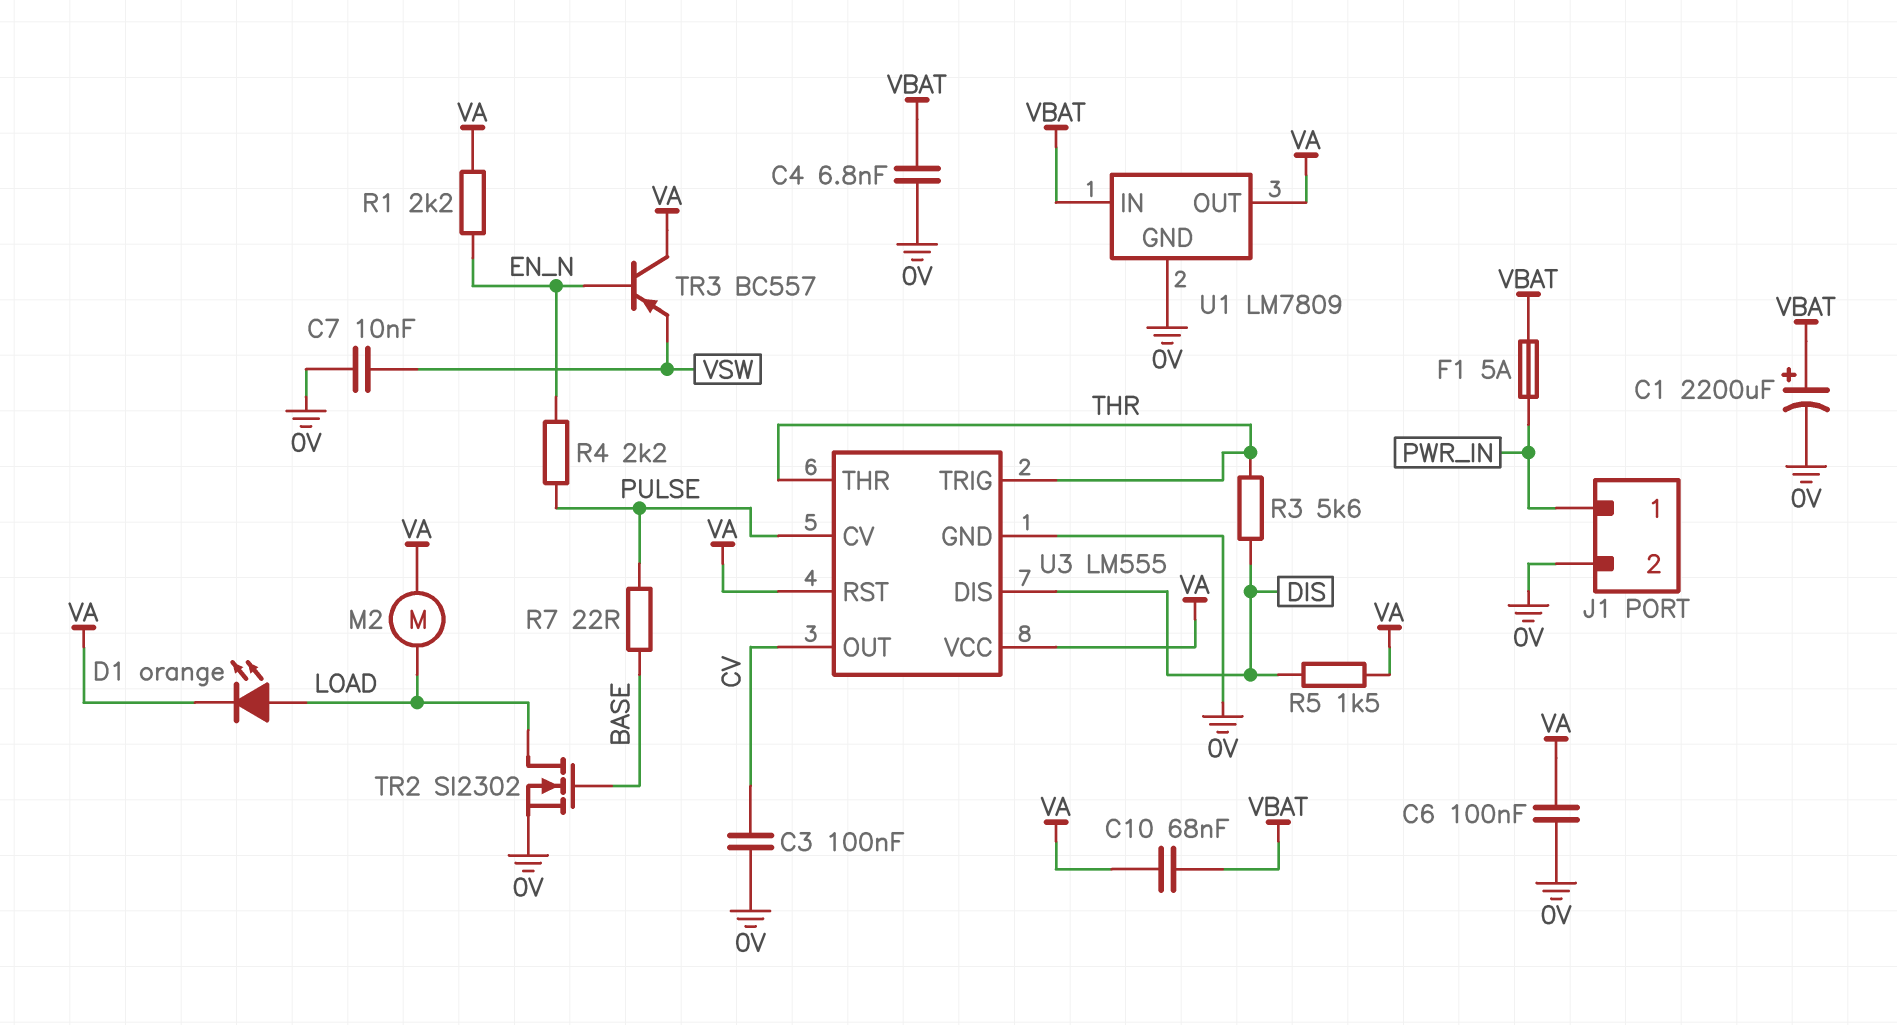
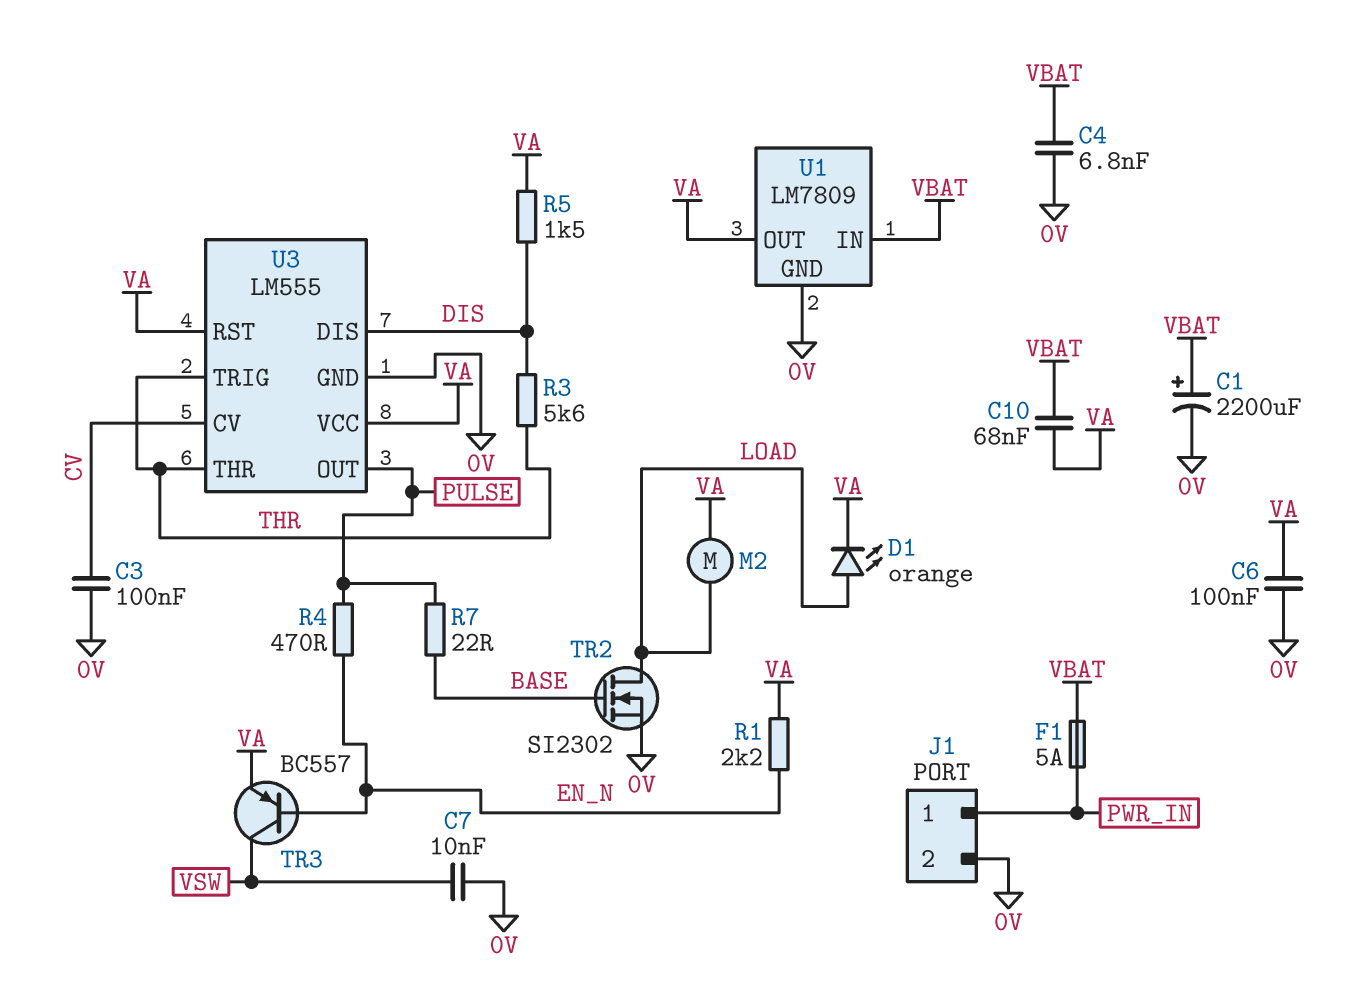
R4: 2.2k (EN_N, PULSE) -> 470 (EN_N, PULSE)
TR3: PNP BC557 (B EN_N, C VA, E VSW) -> PNP BC557 (B EN_N, C VSW, E VA)
U3 pin CV: PULSE -> CV
U3 pin OUT: CV -> PULSE

